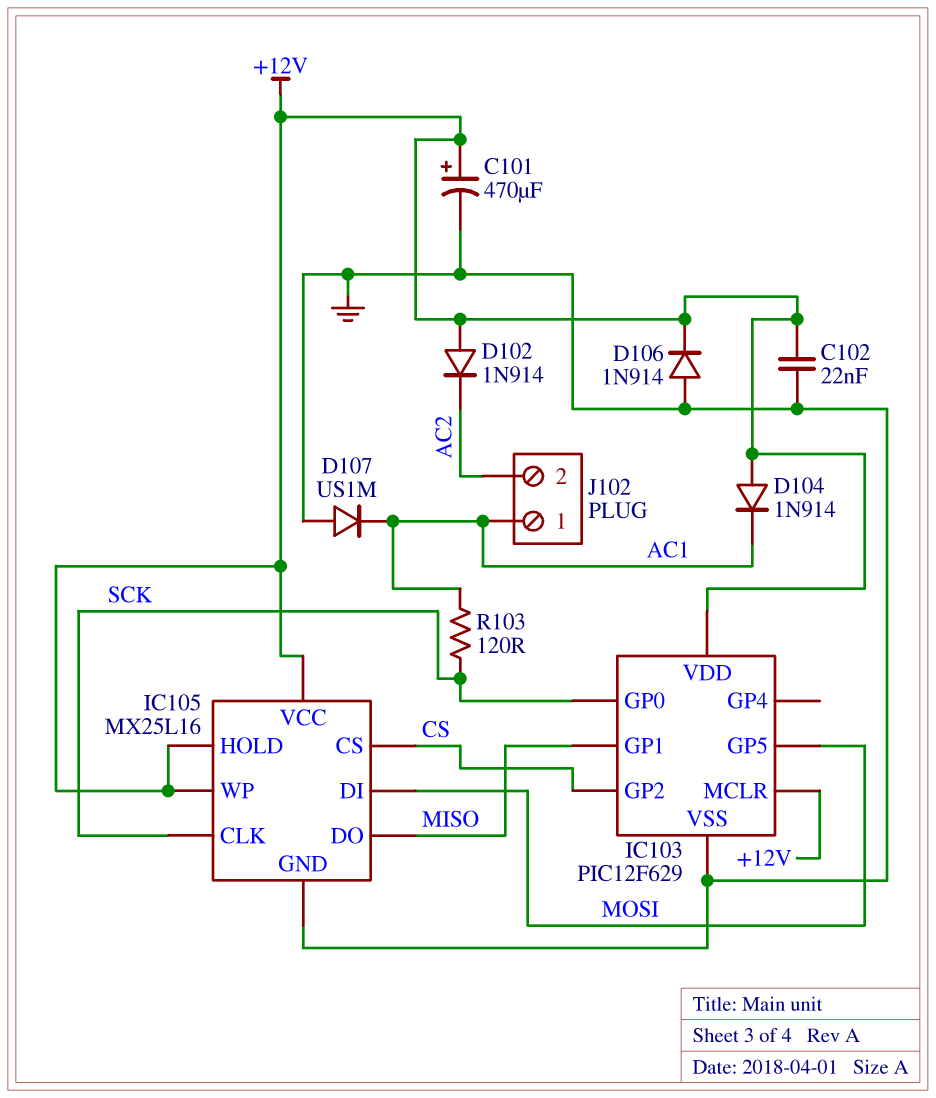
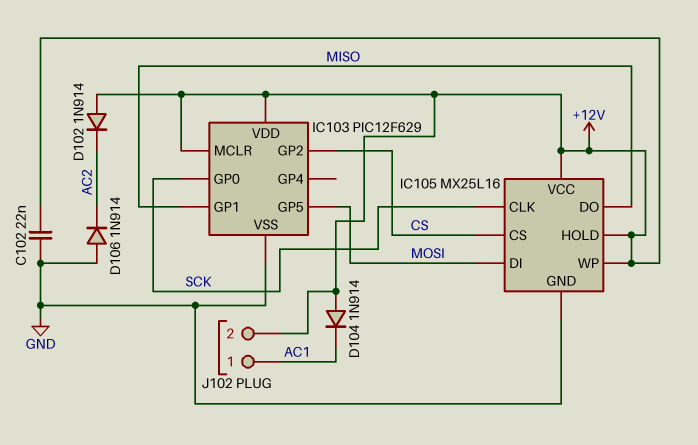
C101: 470uF (plus +12V, minus GND) -> none
D106: diode 1N914 (A GND, K +12V) -> diode 1N914 (A GND, K AC2)
D107: diode US1M (A GND, K AC1) -> none
J102 pin 2: AC2 -> +12V
R103: 120 (AC1, SCK) -> none

